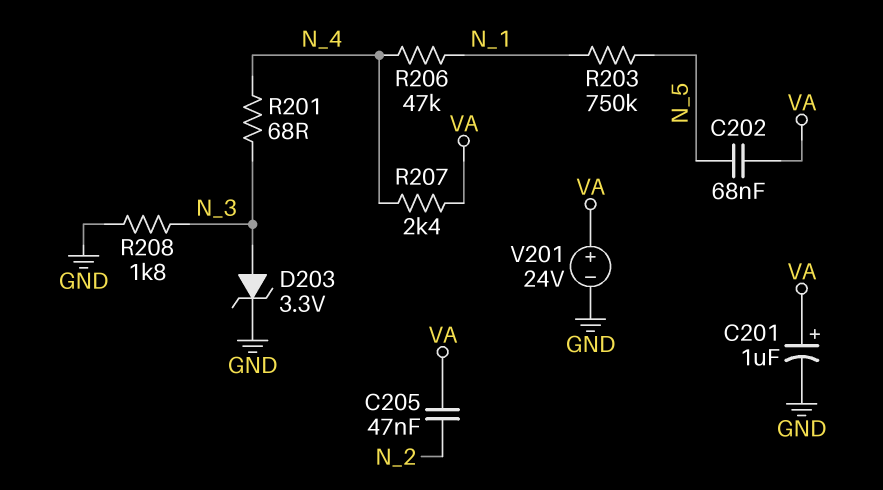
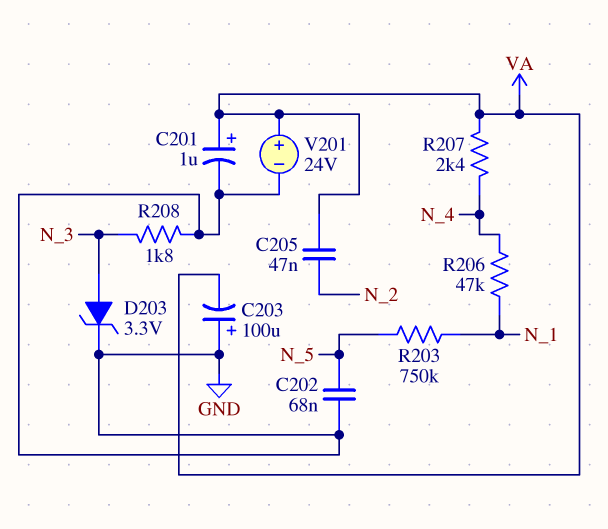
C202: 68nF (N_5, VA) -> 68nF (GND, N_5)
C203: none -> 100uF (plus GND, minus VA)
R201: 68 (N_3, N_4) -> none

